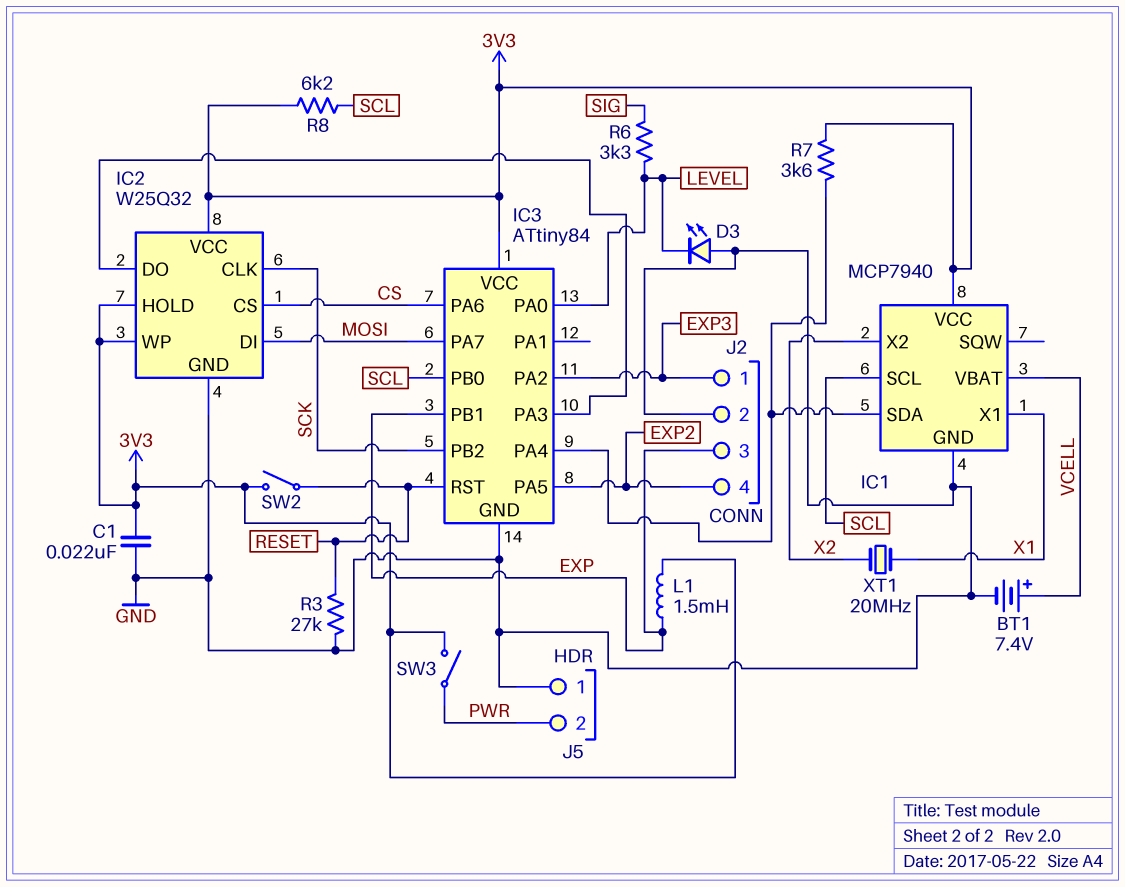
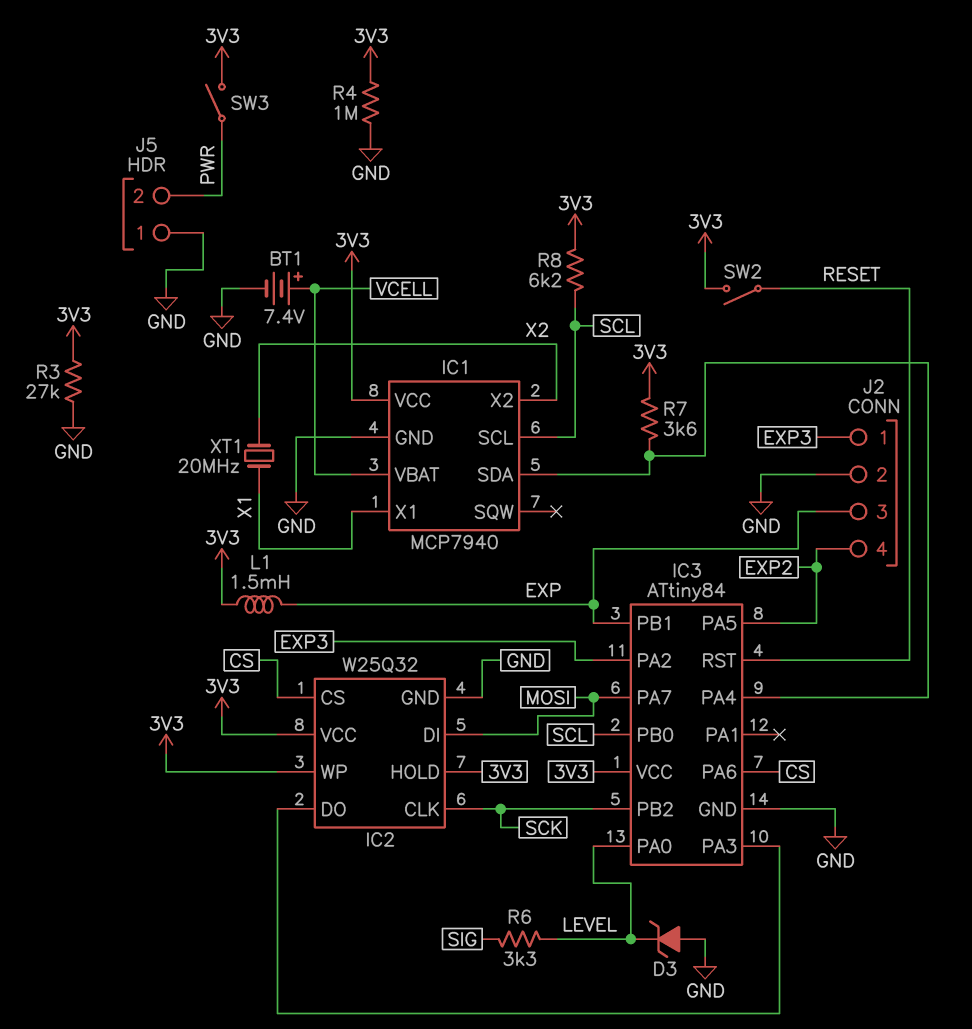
C1: 22nF (3V3, GND) -> none
D3: LED (A GND, K LEVEL) -> zener (A GND, K LEVEL)
R3: 27k (GND, RESET) -> 27k (3V3, GND)
R4: none -> 1M (3V3, GND)

